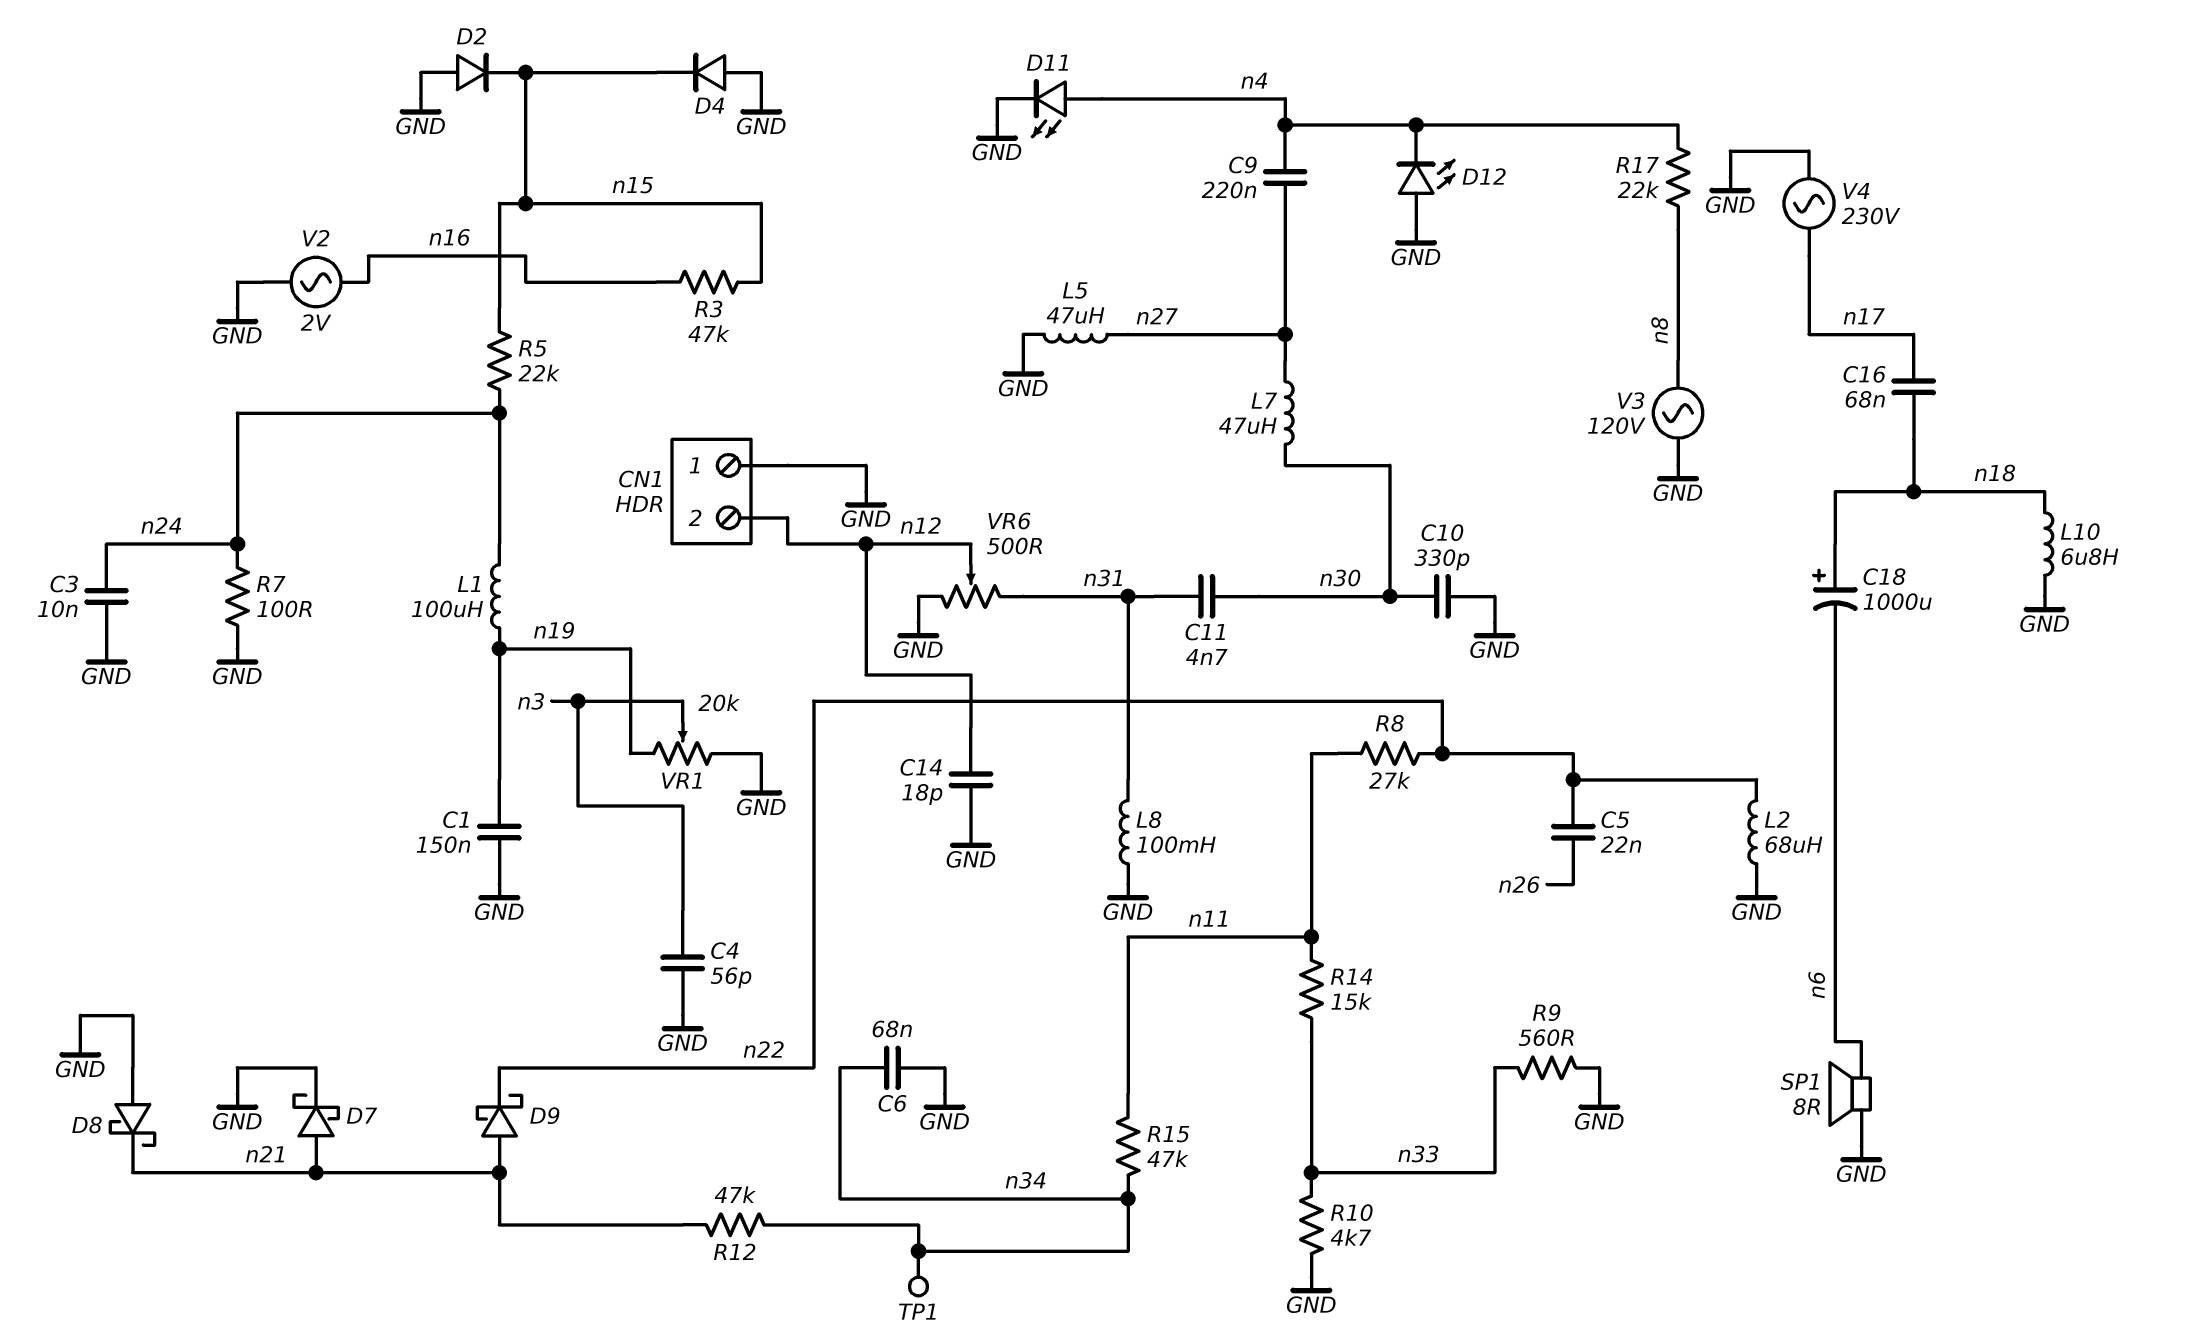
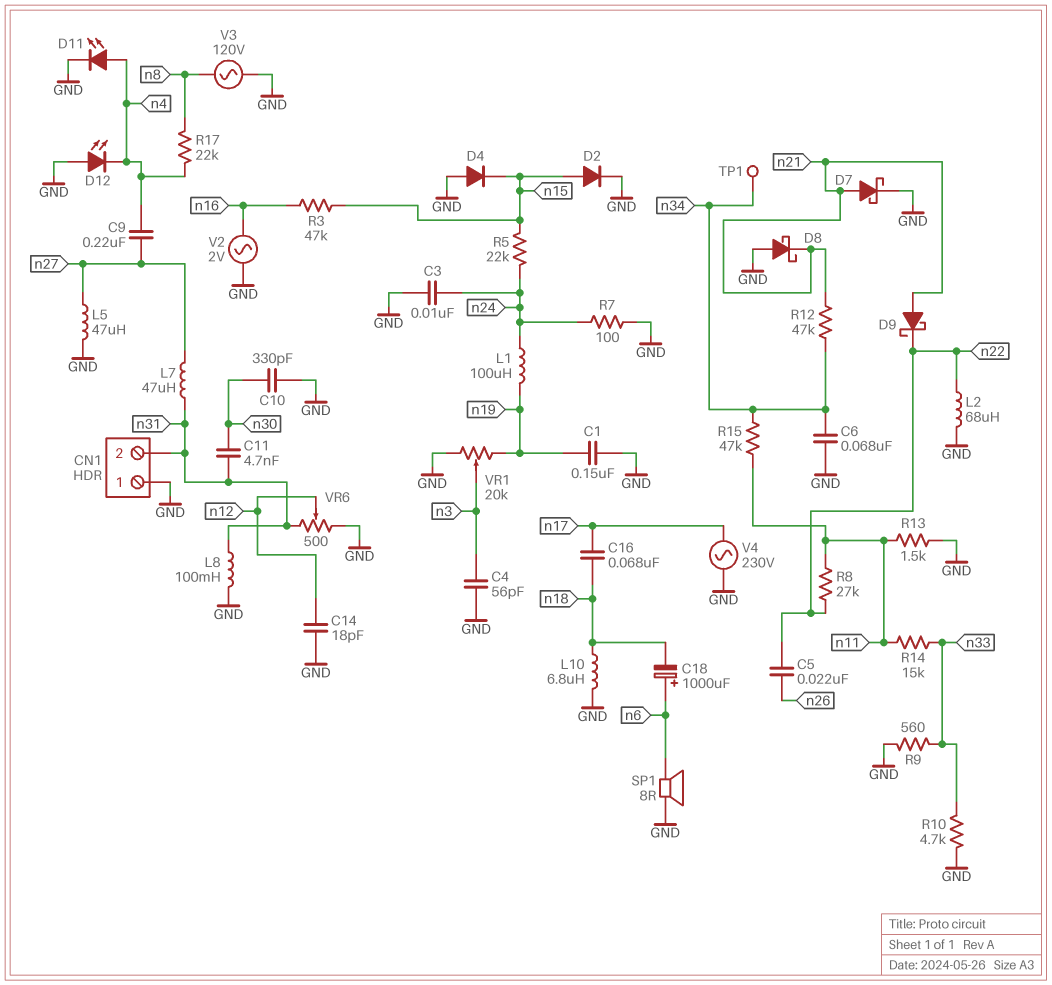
C18: 1000uF (plus n18, minus n6) -> 1000uF (plus n6, minus n18)
CN1 pin 2: n12 -> n31
D2: diode (A GND, K n15) -> diode (A n15, K GND)
L7: 47uH (n27, n30) -> 47uH (n27, n31)
R13: none -> 1.5k (GND, n11)

